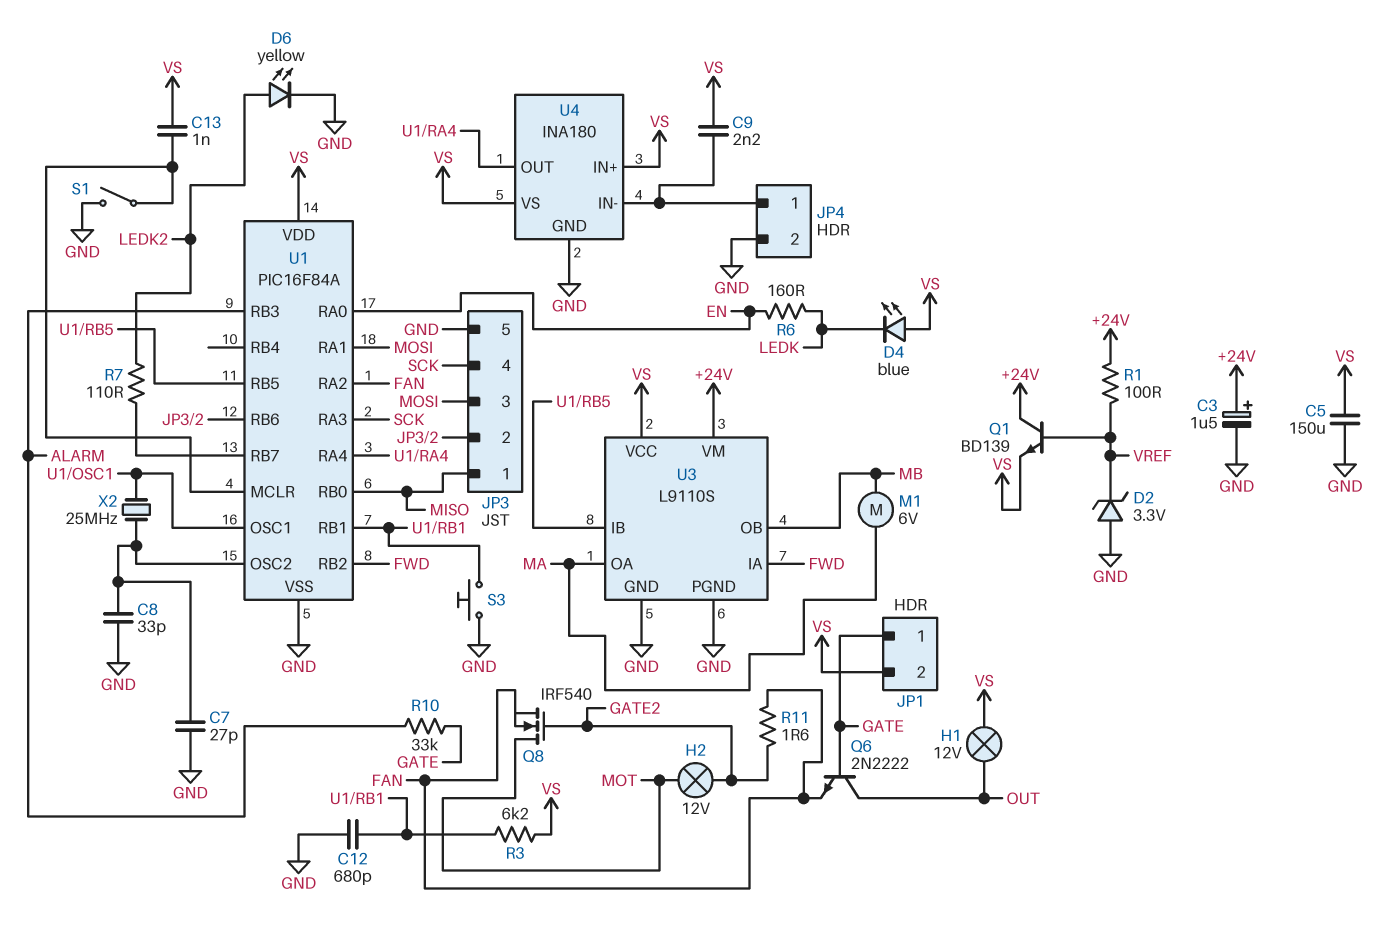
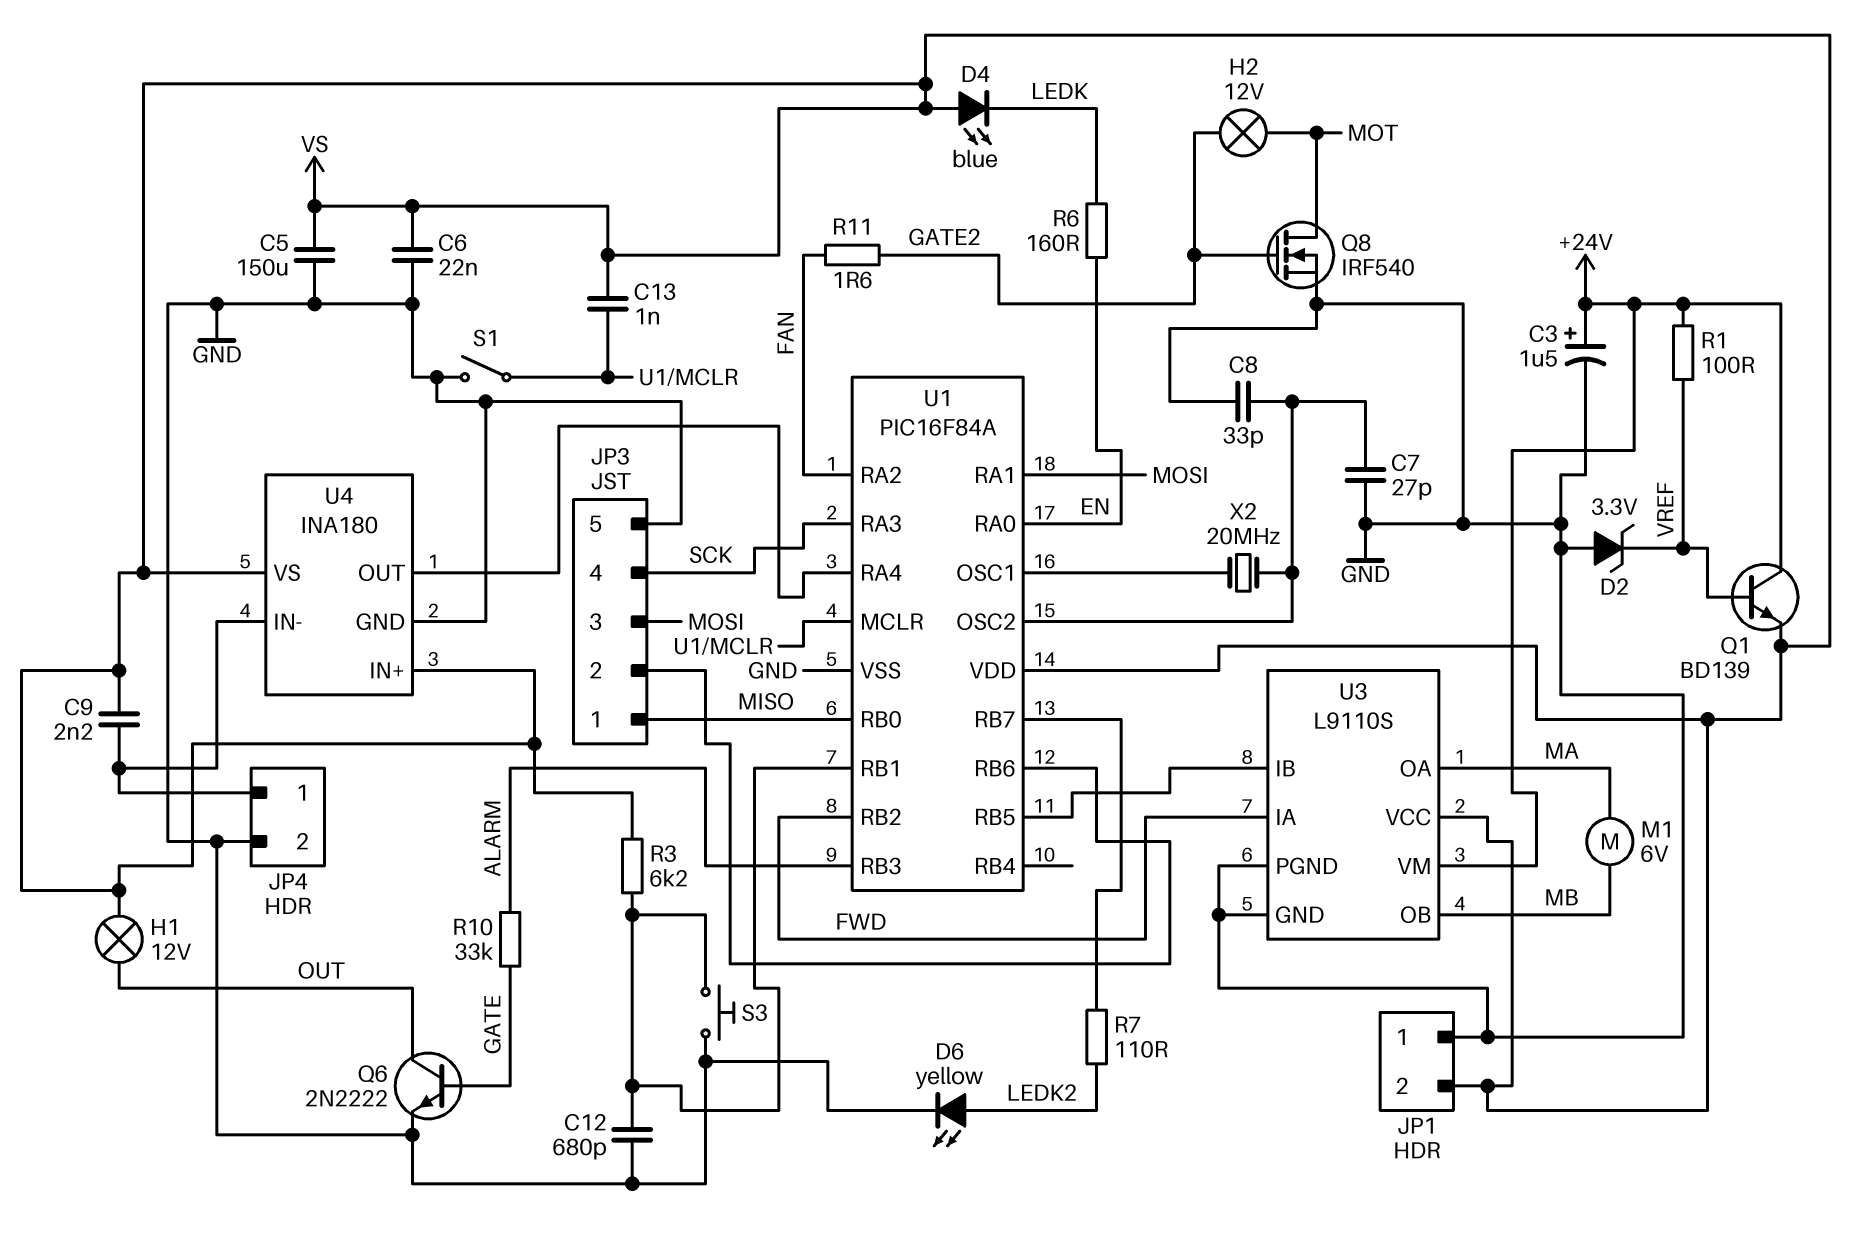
C6: none -> 22nF (GND, VS)
JP1 pin 1: GATE -> GND
Q6: NPN 2N2222 (B GATE, C OUT, E FAN) -> NPN 2N2222 (B GATE, C OUT, E GND)
Q8: NMOS IRF540 (G GATE2, D MOT, S FAN) -> NMOS IRF540 (G GATE2, D MOT, S GND)
X2: 25MHz (U1/OSC1, U1/OSC2) -> 20MHz (U1/OSC1, U1/OSC2)

